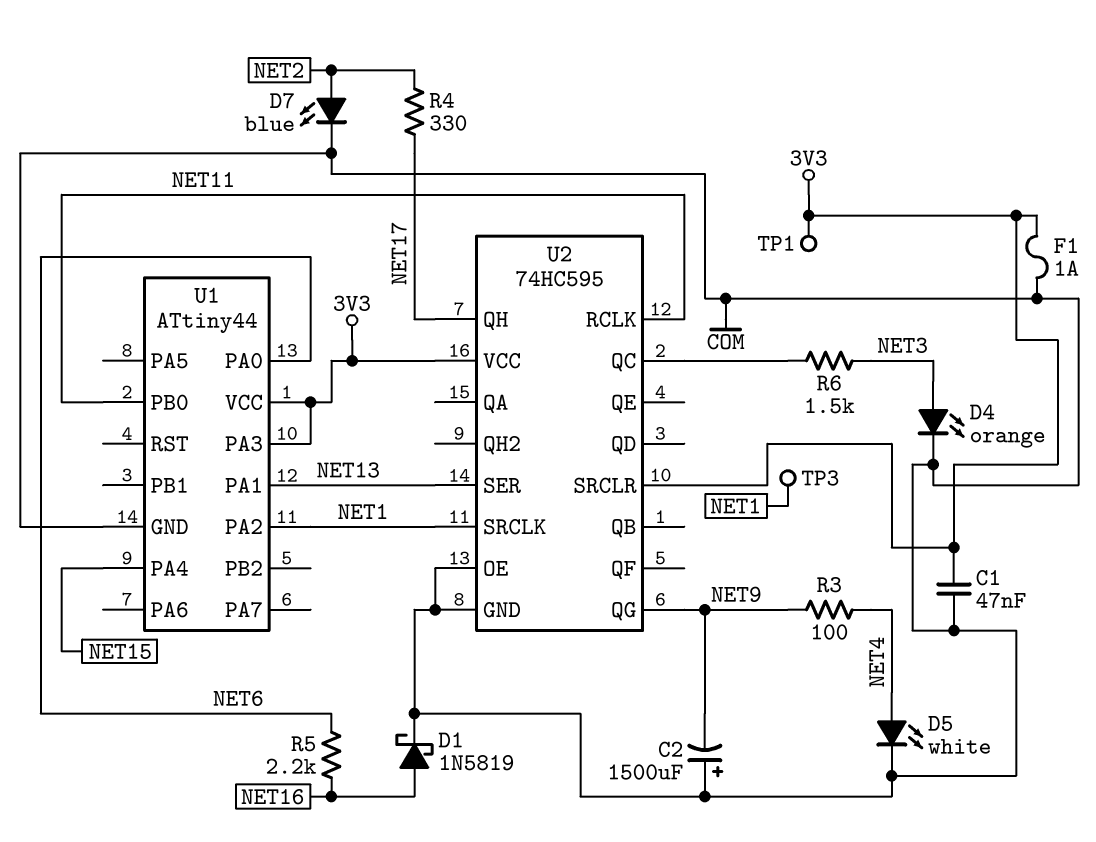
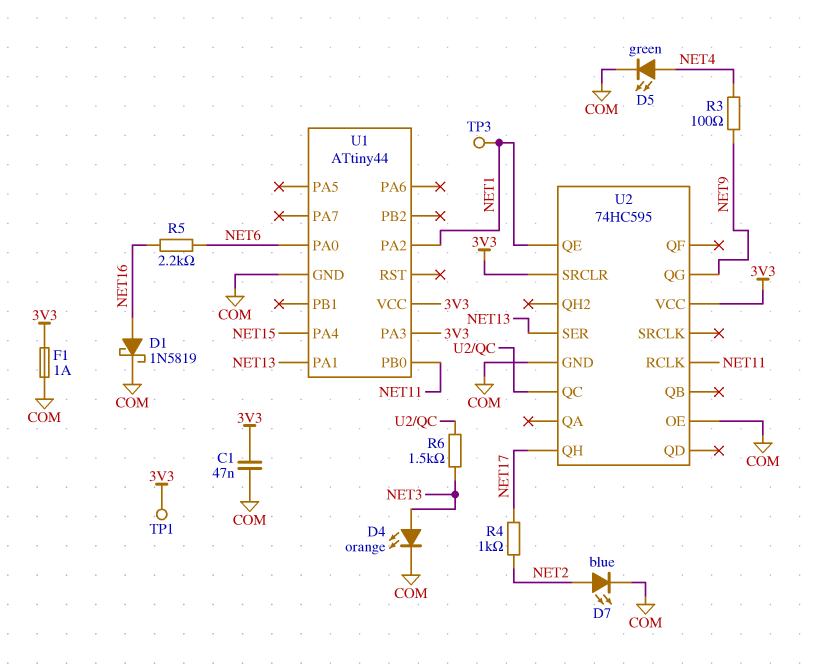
C2: 1500uF (plus COM, minus NET9) -> none
D5: LED white (A NET4, K COM) -> LED green (A NET4, K COM)
R4: 330 (NET2, NET17) -> 1k (NET2, NET17)
U2 pin QE: none -> NET1
U2 pin SRCLK: NET1 -> none

